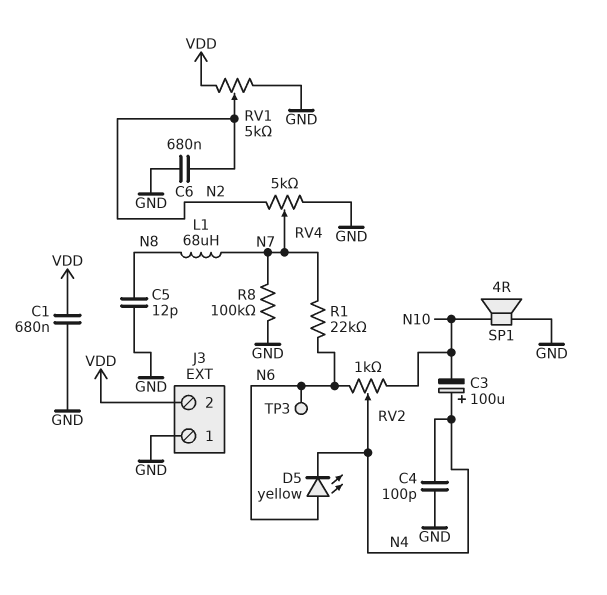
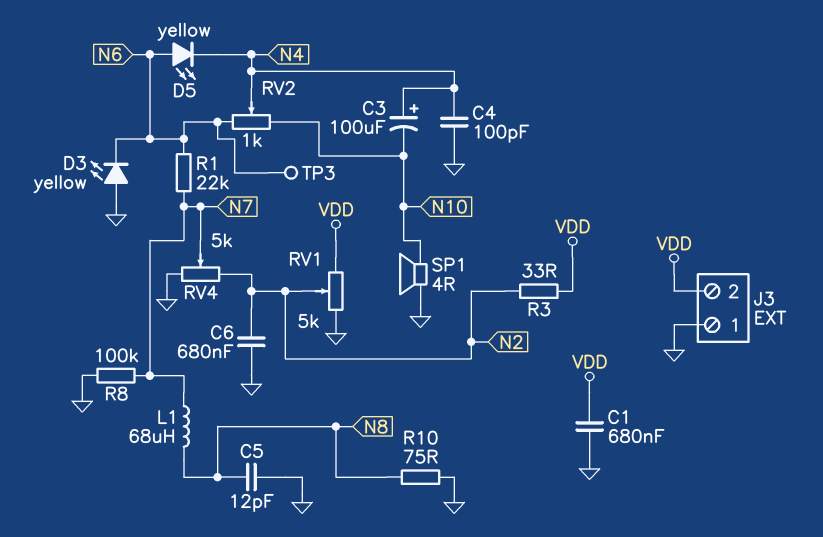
D3: none -> LED yellow (A GND, K N6)
R3: none -> 33 (N2, VDD)
R10: none -> 75 (GND, N8)

